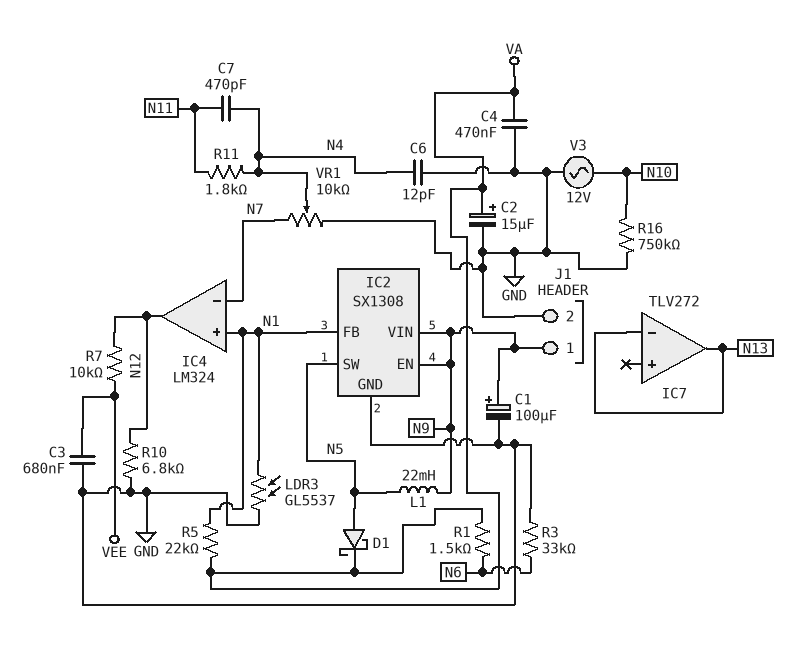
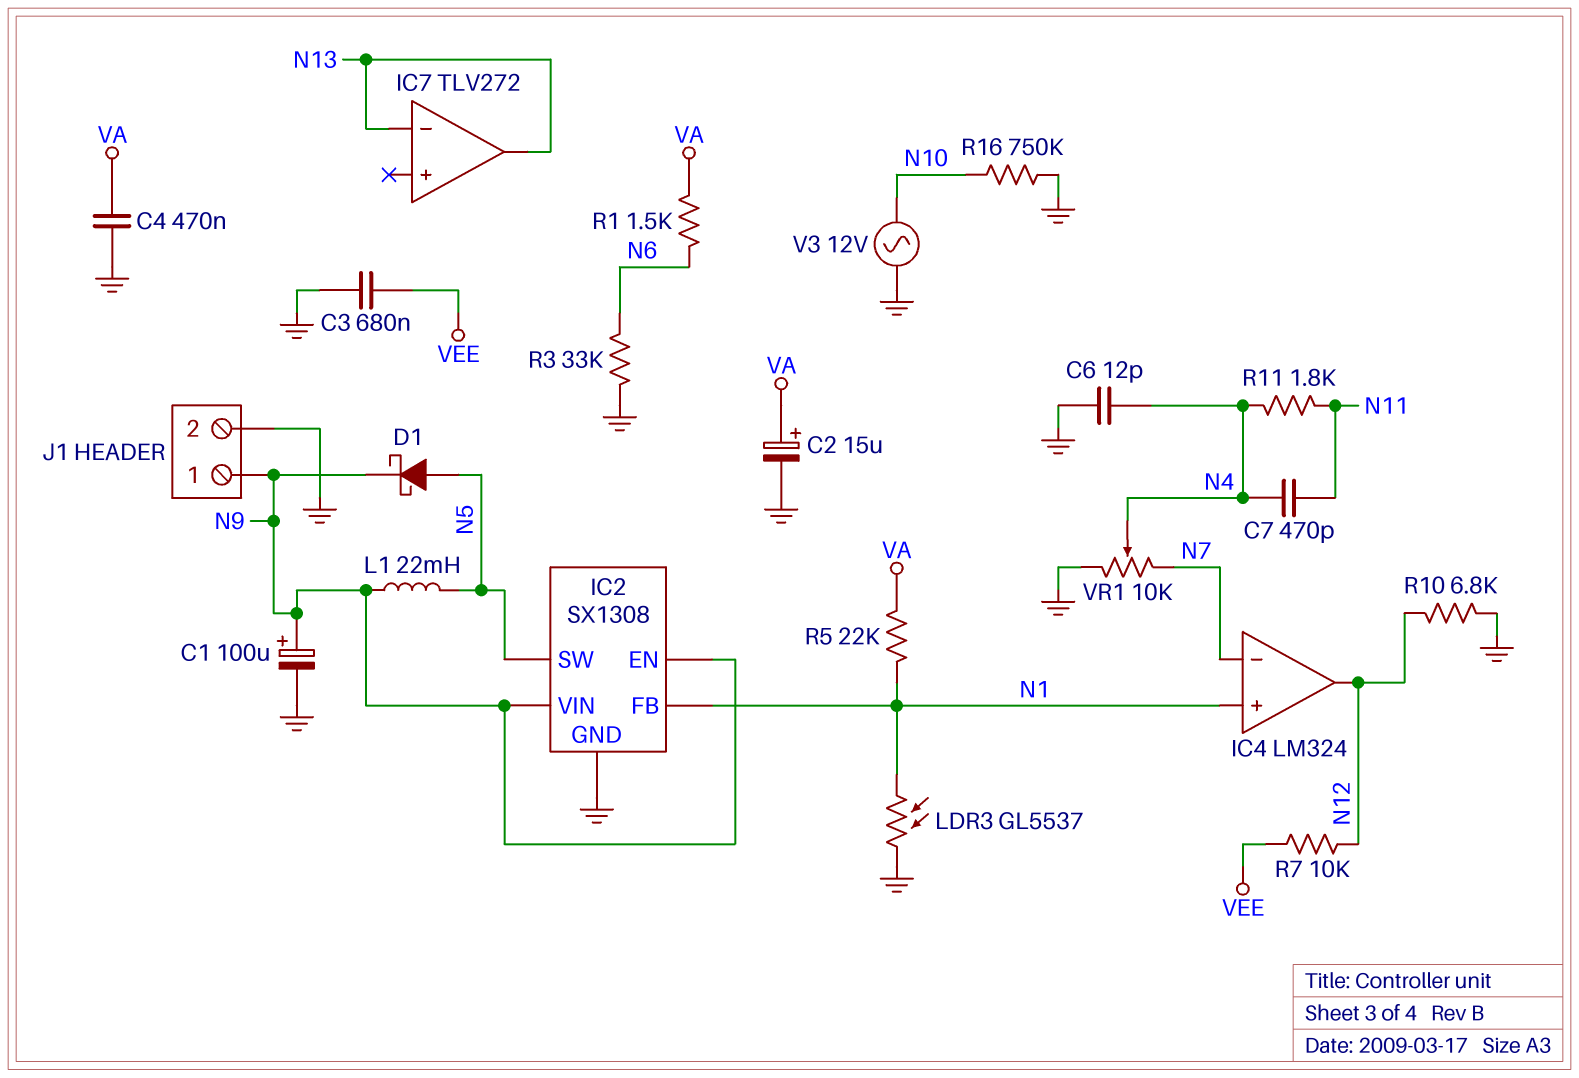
D1: schottky (A N5, K VA) -> schottky (A N5, K N9)

